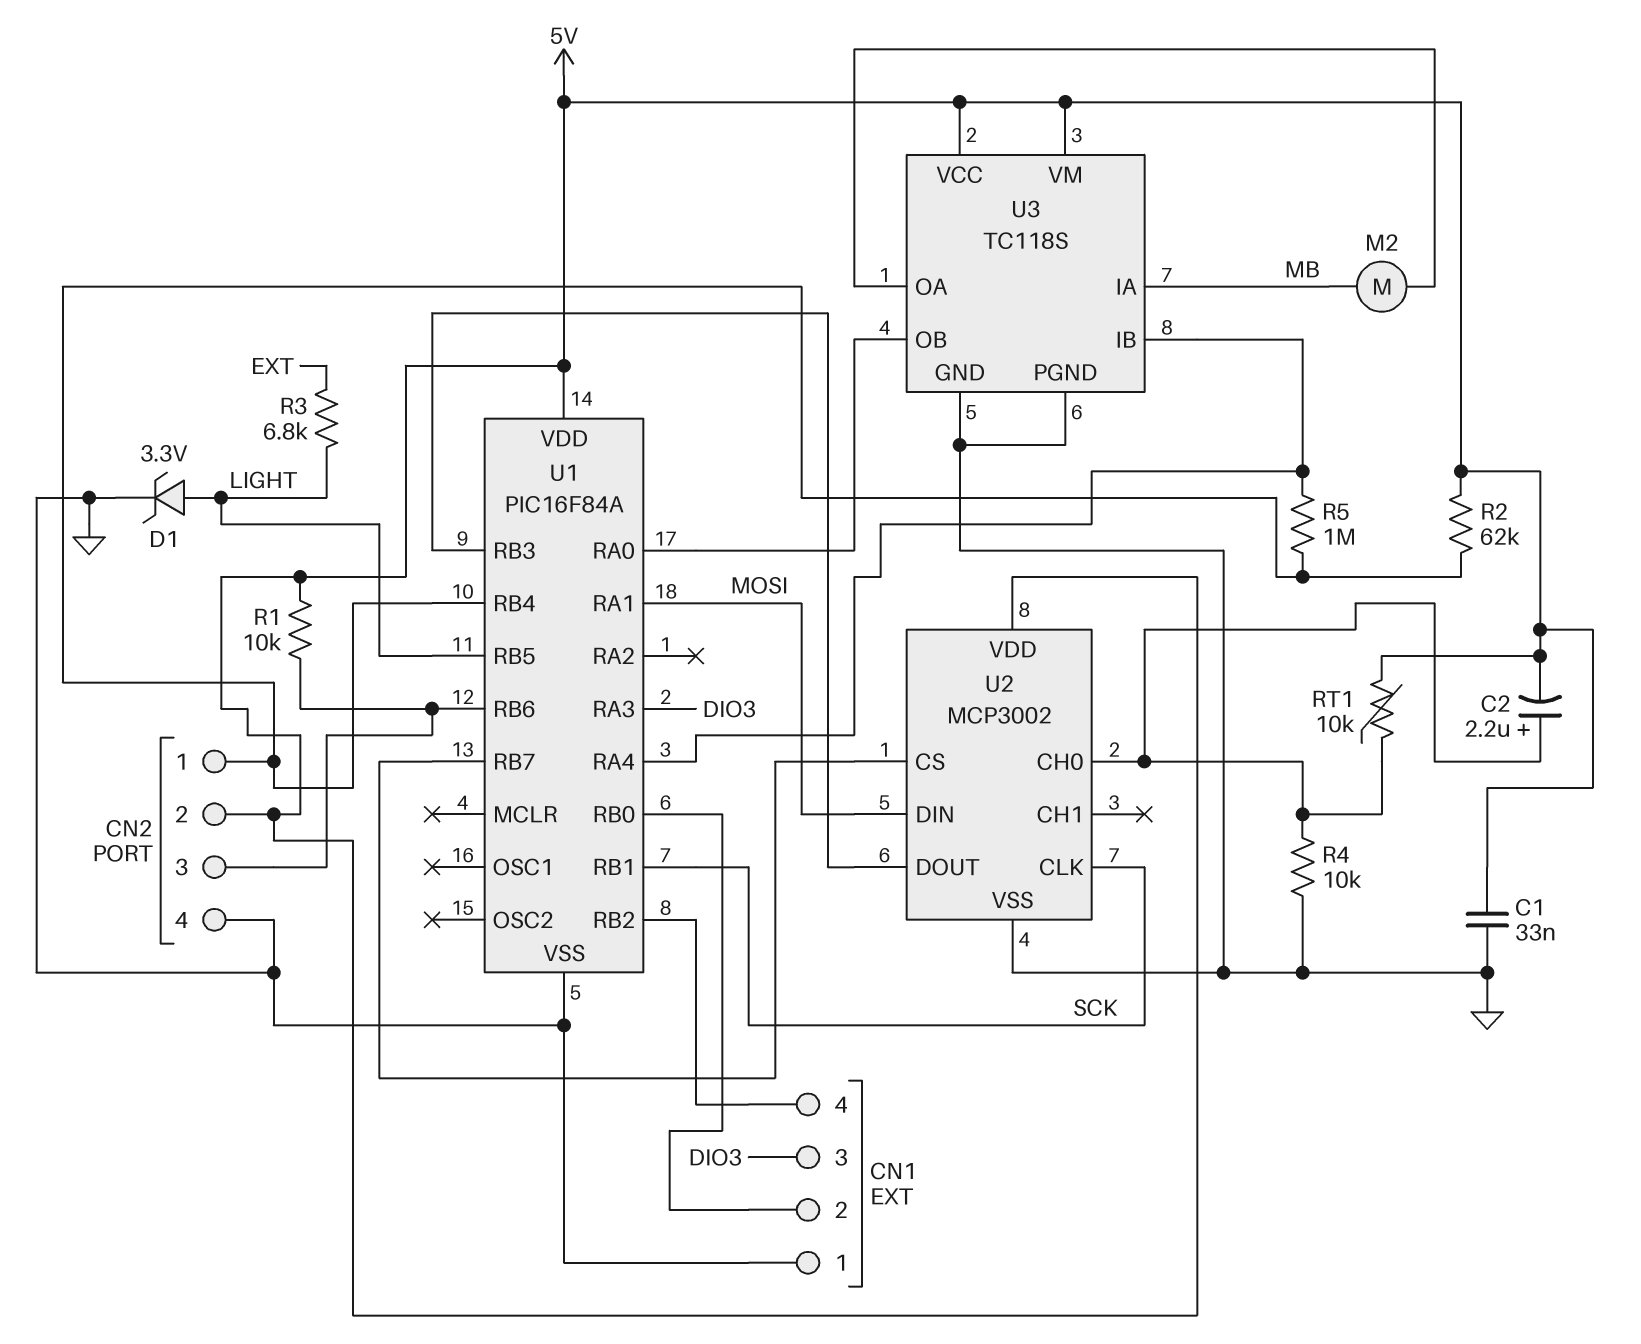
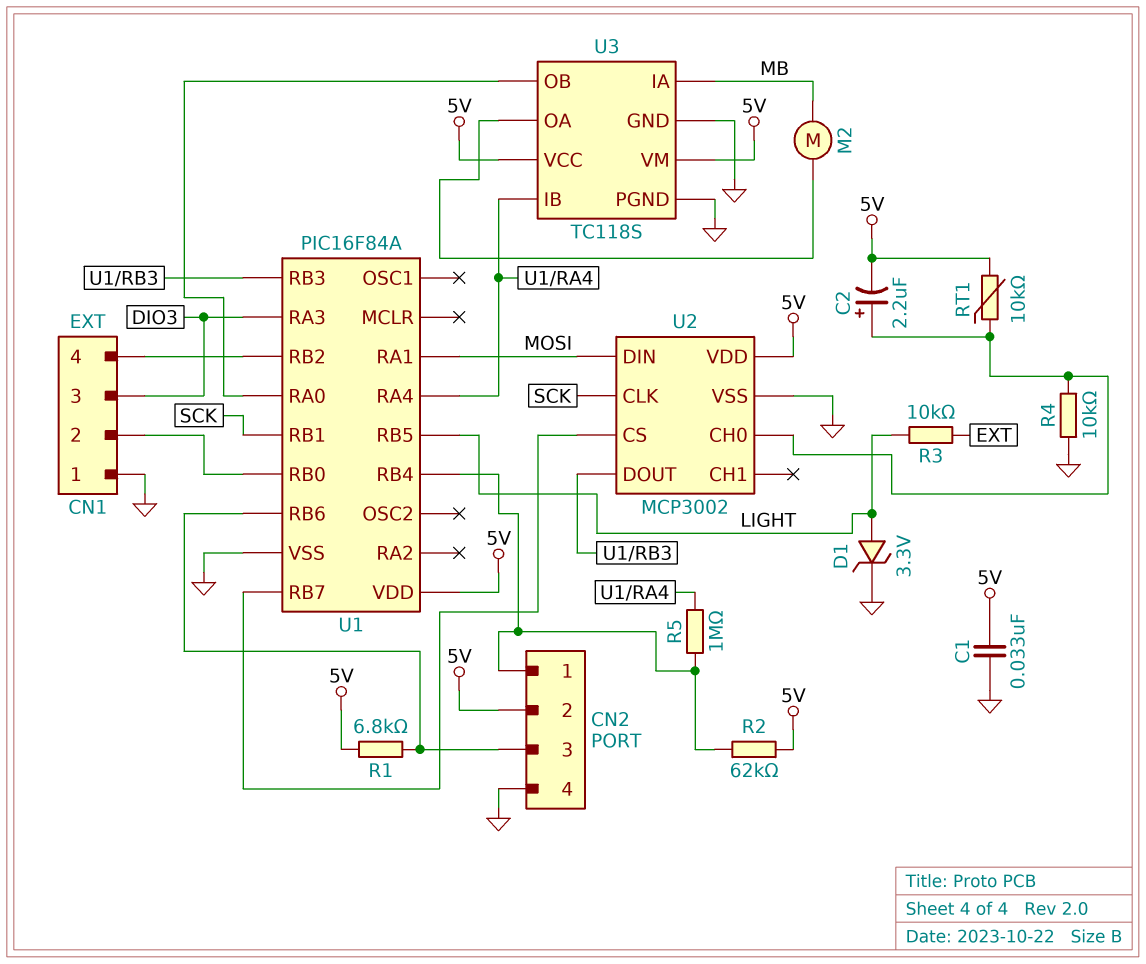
R1: 10k (5V, CN2/3) -> 6.8k (5V, CN2/3)
R3: 6.8k (EXT, LIGHT) -> 10k (EXT, LIGHT)

